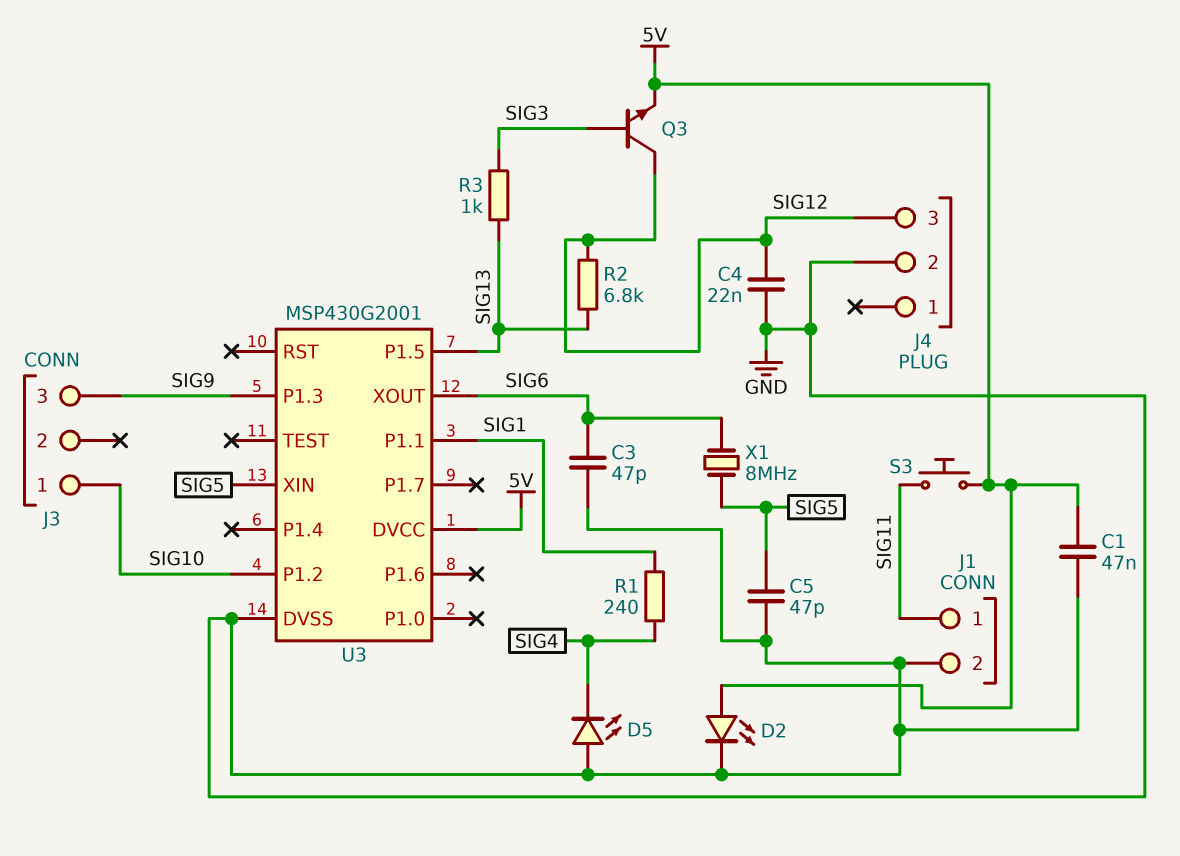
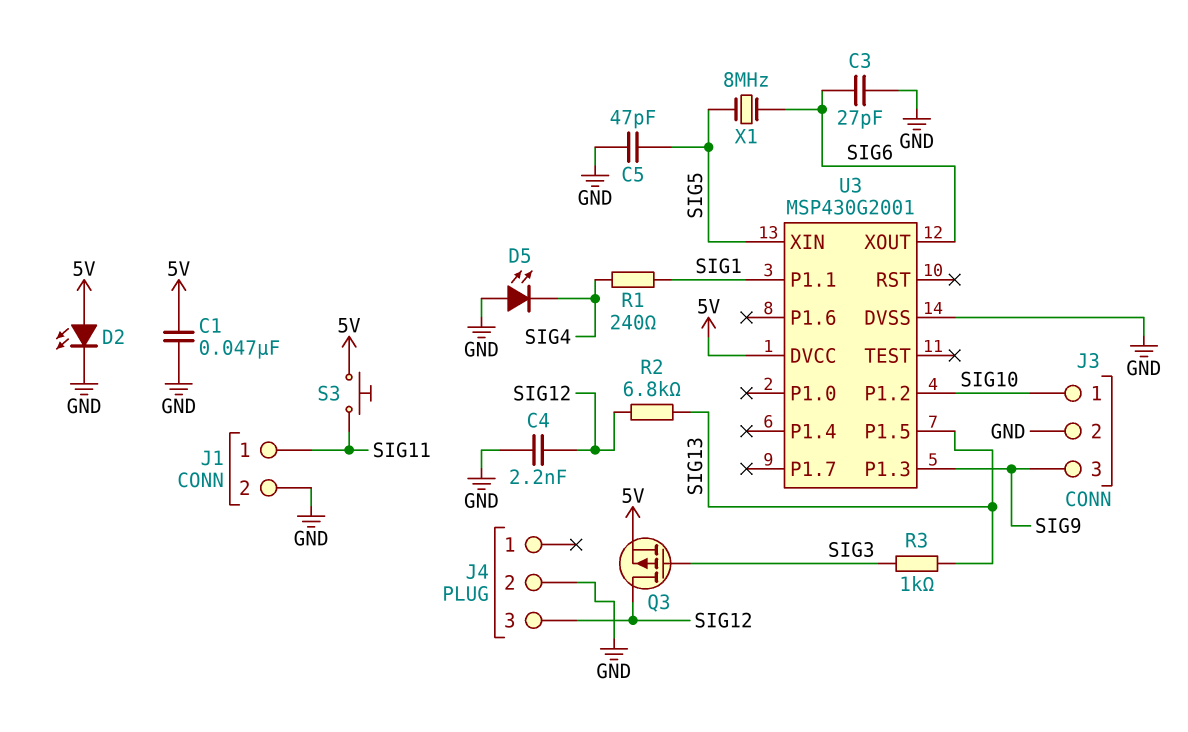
C3: 47pF (GND, SIG6) -> 27pF (GND, SIG6)
C4: 22nF (GND, SIG12) -> 2.2nF (GND, SIG12)
J3 pin 2: none -> GND
Q3: NPN (B SIG3, C SIG12, E 5V) -> PMOS (G SIG3, D SIG12, S 5V)

